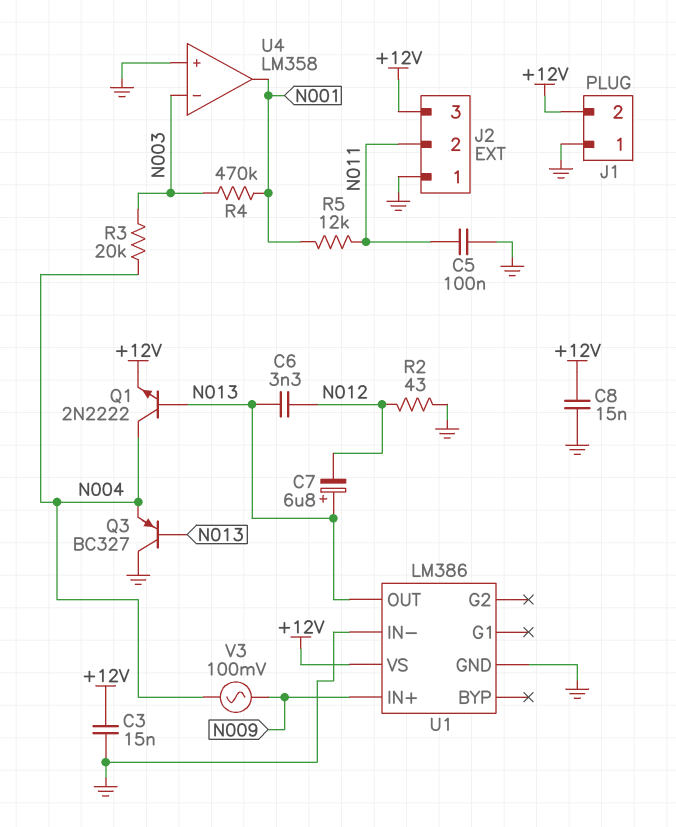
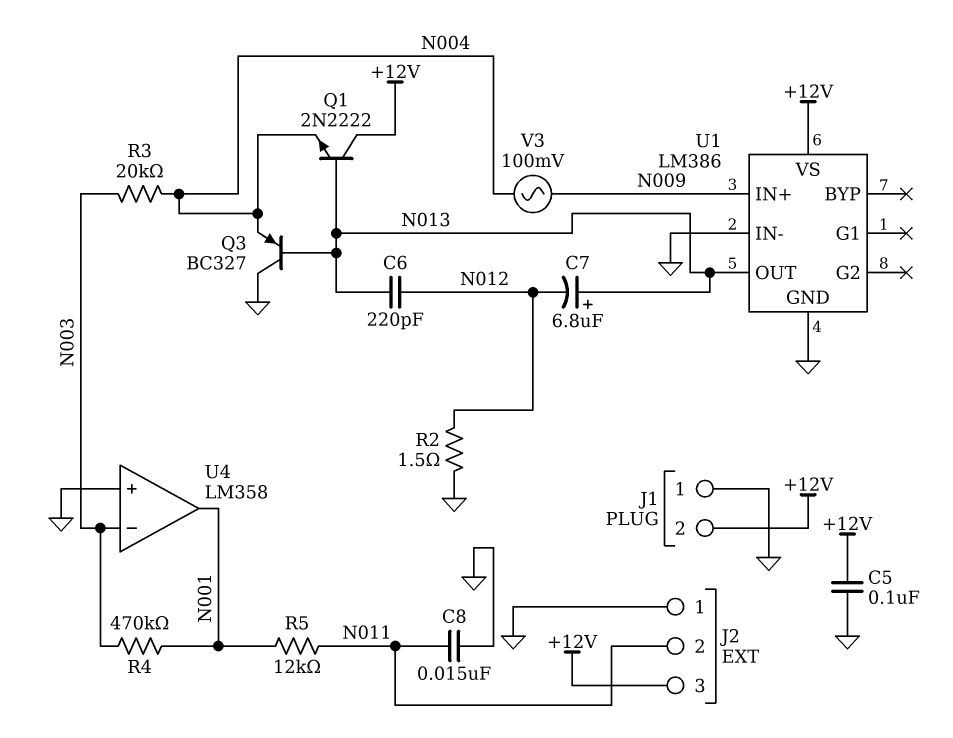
C3: 15nF (+12V, GND) -> none
C5: 100nF (GND, N011) -> 100nF (+12V, GND)
C6: 3.3nF (N012, N013) -> 220pF (N012, N013)
C8: 15nF (+12V, GND) -> 15nF (GND, N011)
Q1: NPN 2N2222 (B N013, C N004, E +12V) -> NPN 2N2222 (B N013, C +12V, E N004)
R2: 43 (GND, N012) -> 1.5 (GND, N012)

